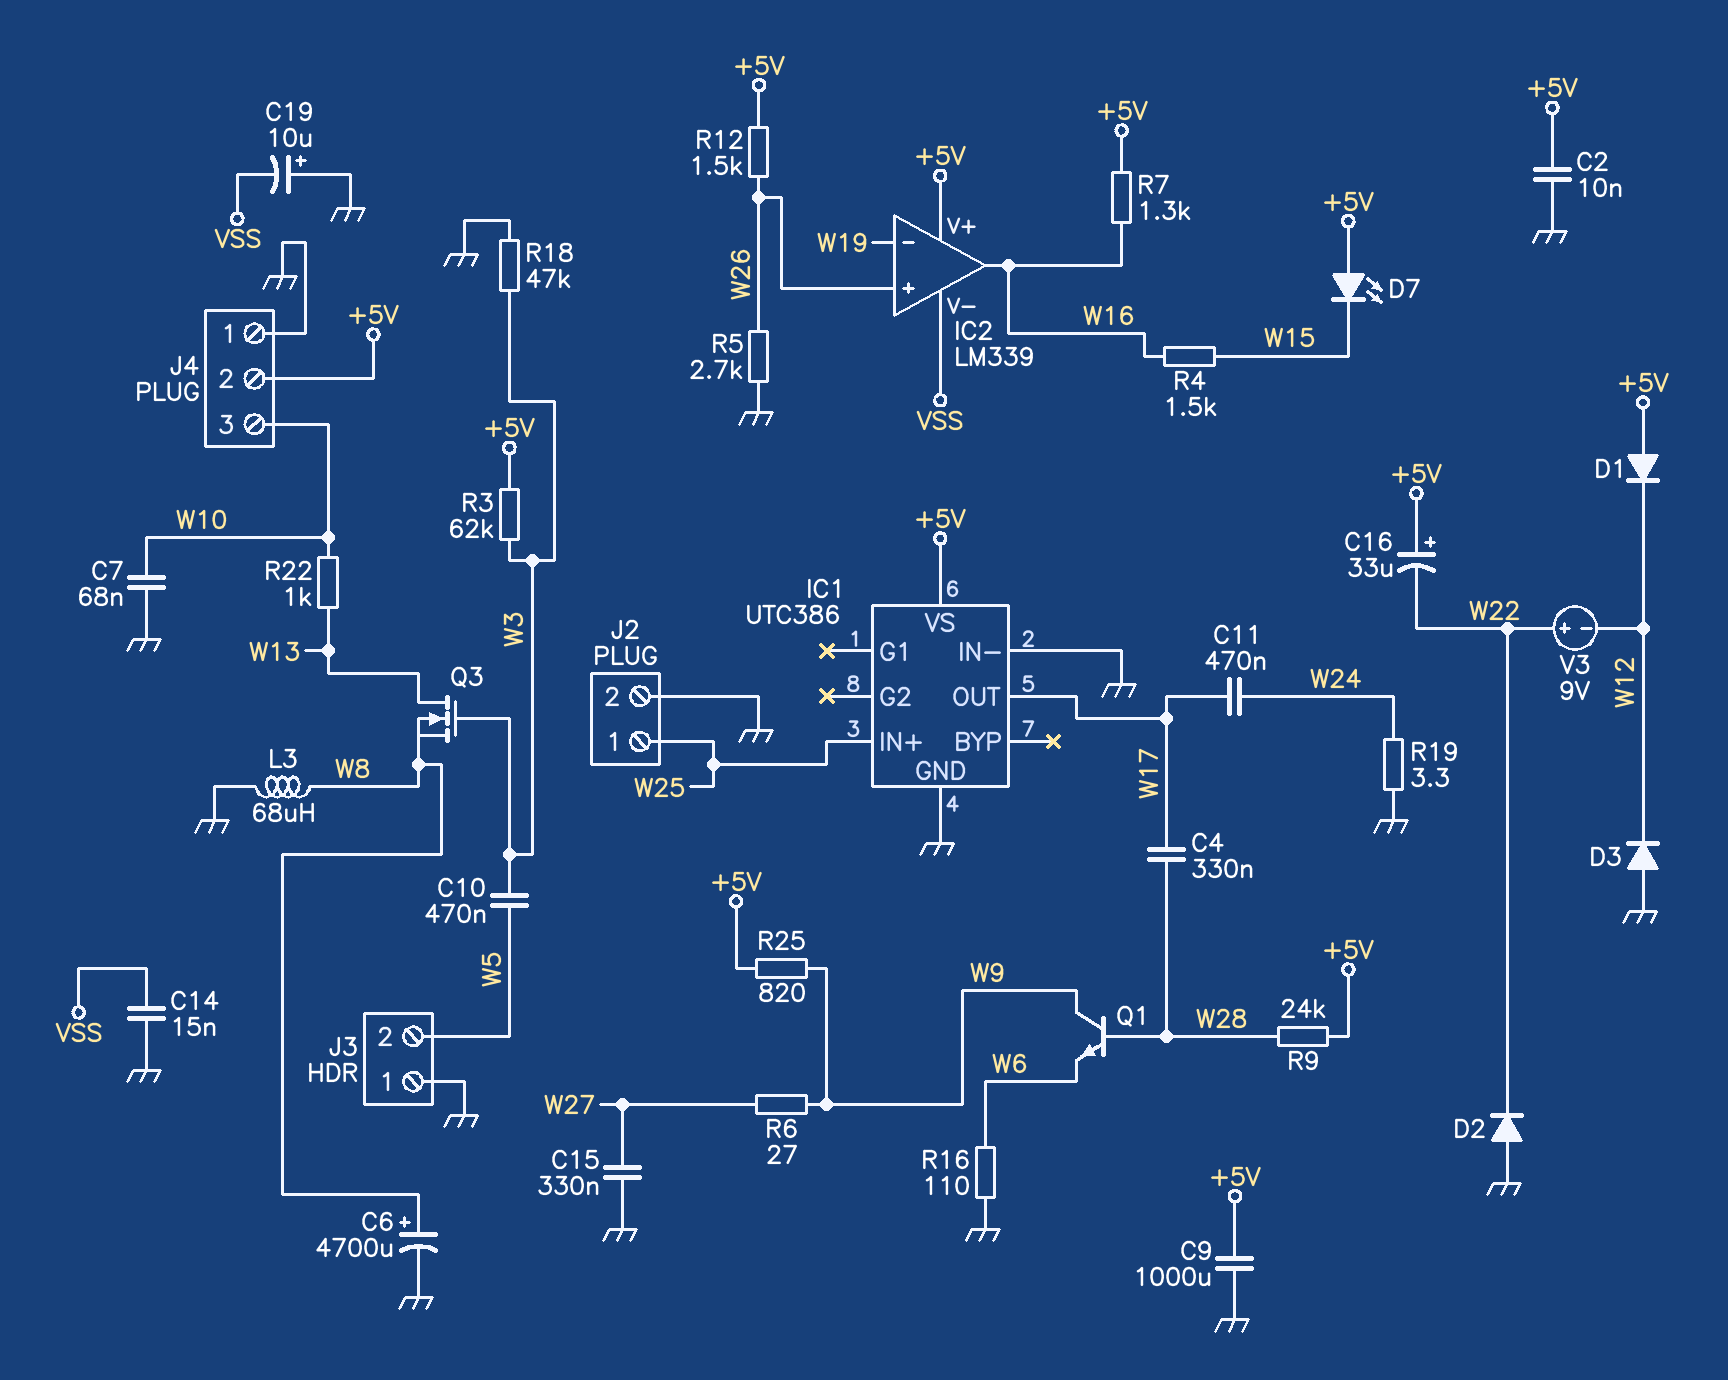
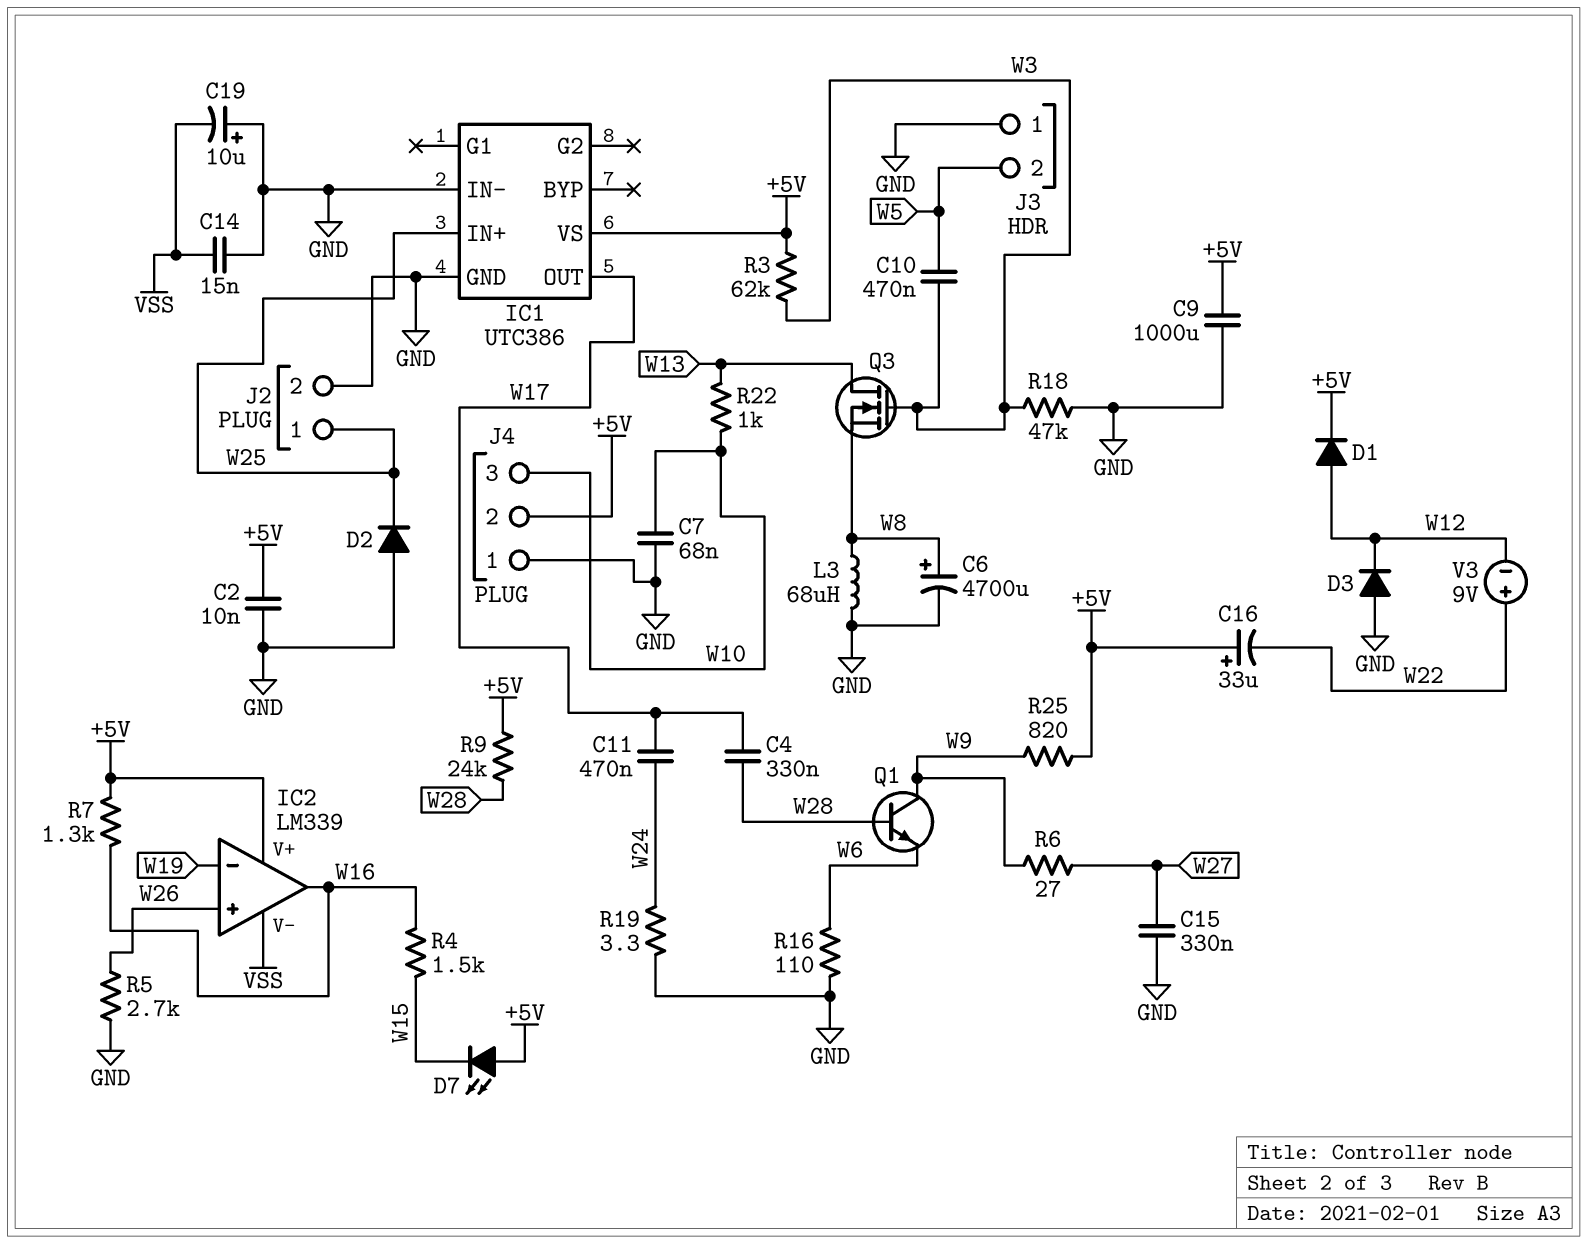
D1: diode (A +5V, K W12) -> diode (A W12, K +5V)
D2: diode (A GND, K W22) -> diode (A GND, K W25)
R12: 1.5k (+5V, W26) -> none

